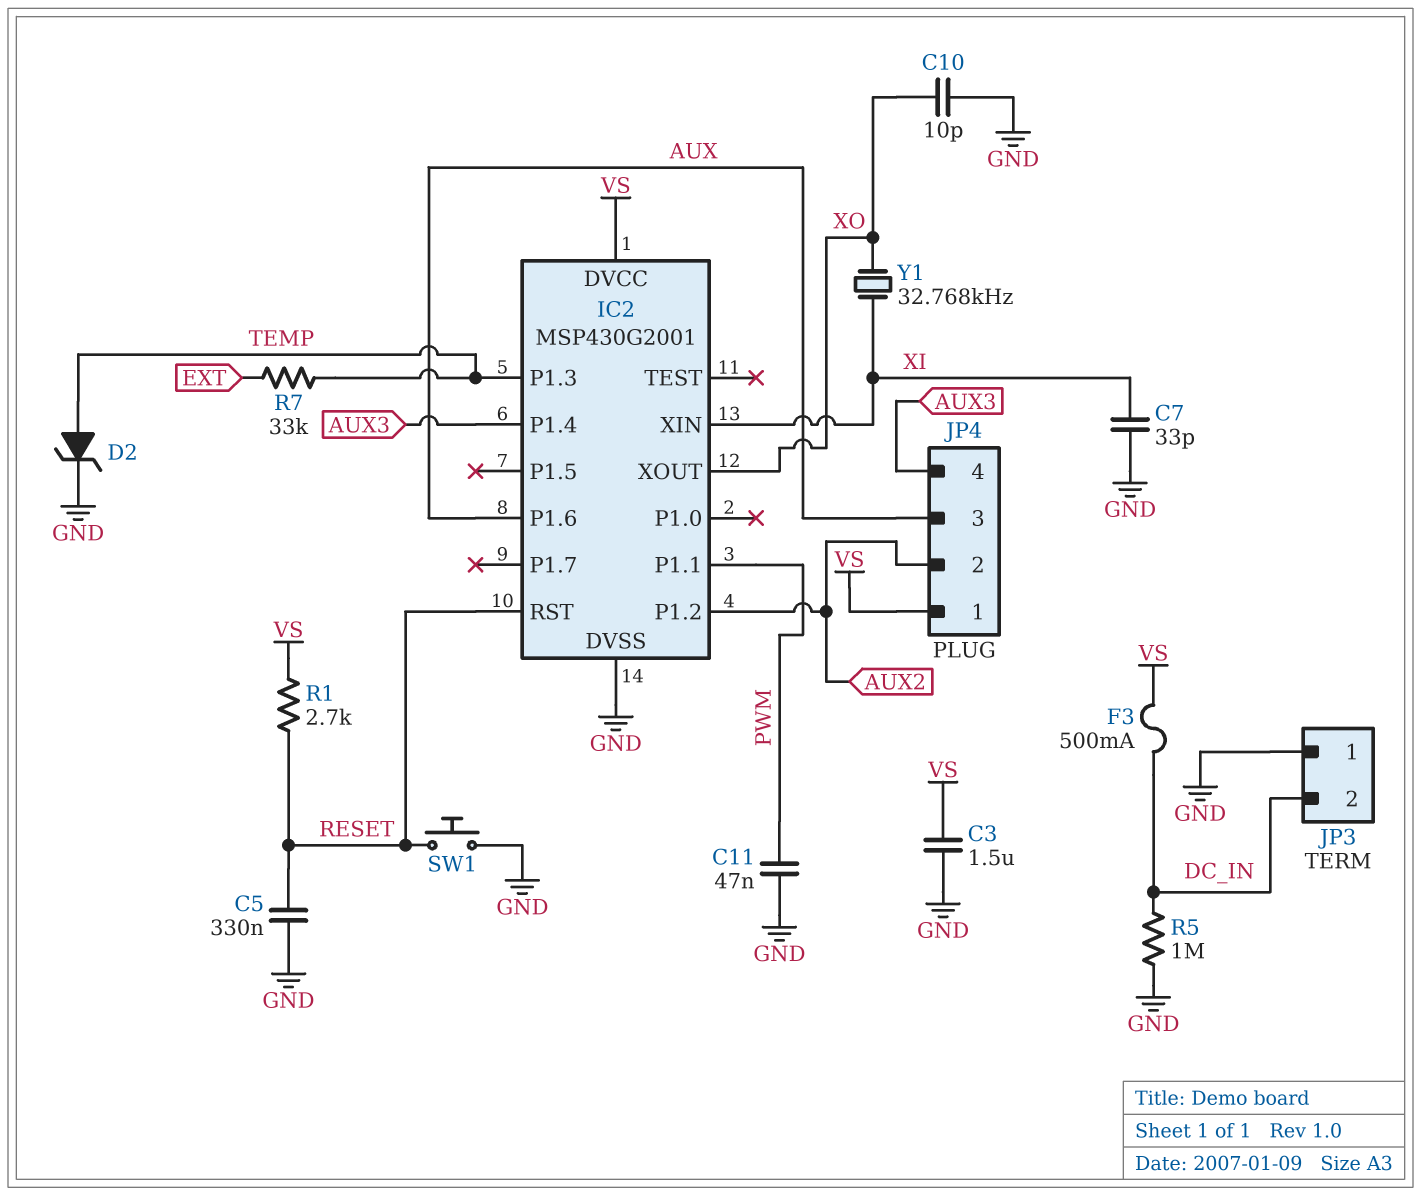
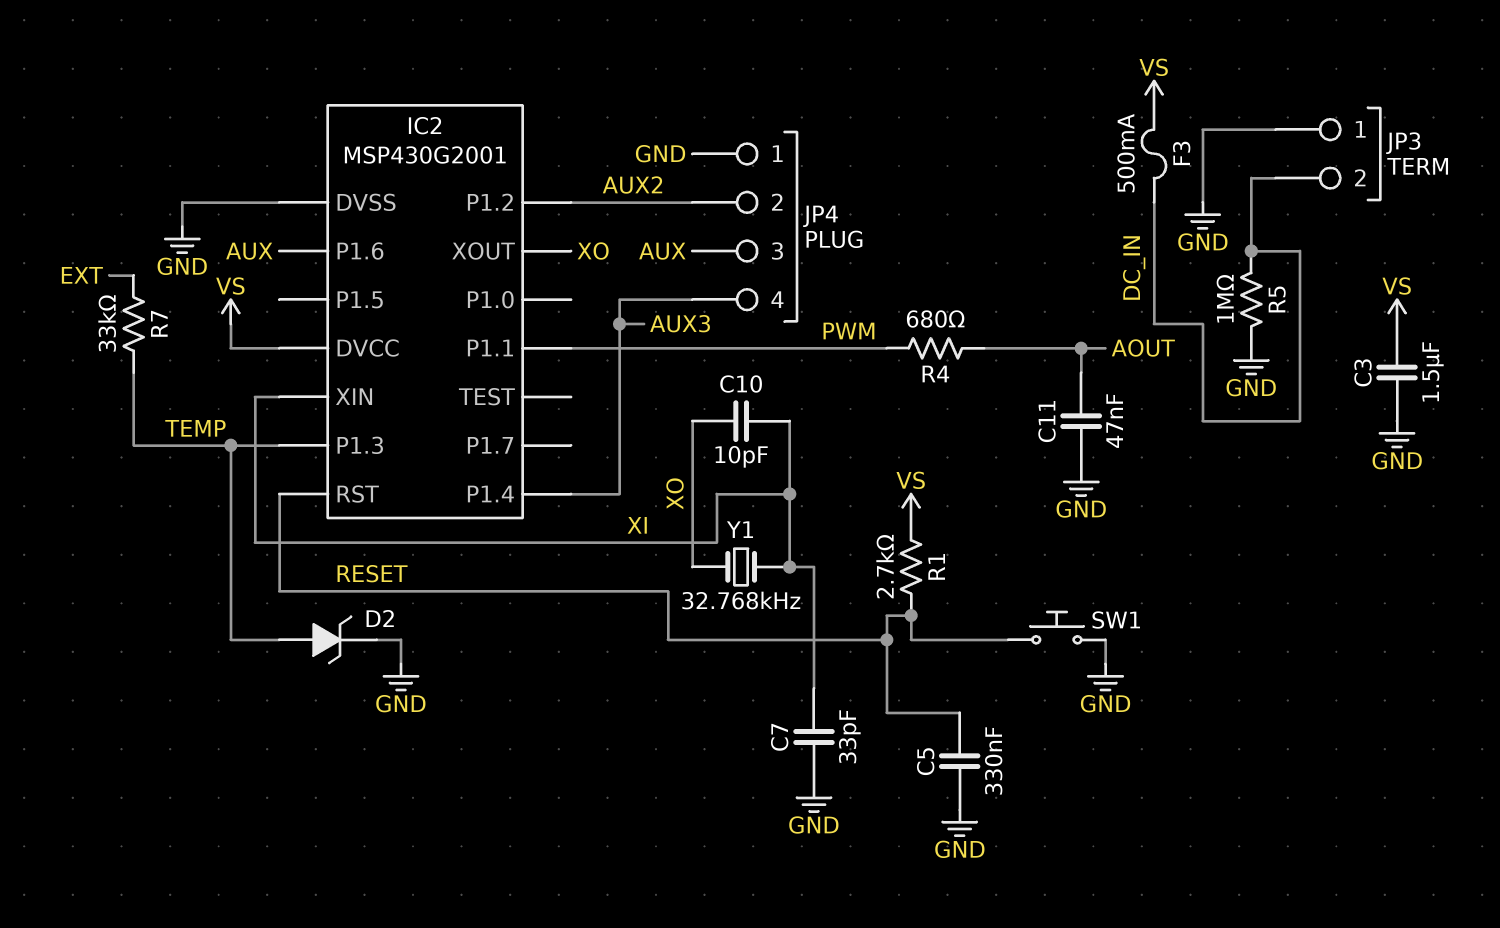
C10: 10pF (GND, XO) -> 10pF (XI, XO)
C11: 47nF (GND, PWM) -> 47nF (AOUT, GND)
JP4 pin 1: VS -> GND
R4: none -> 680 (AOUT, PWM)

